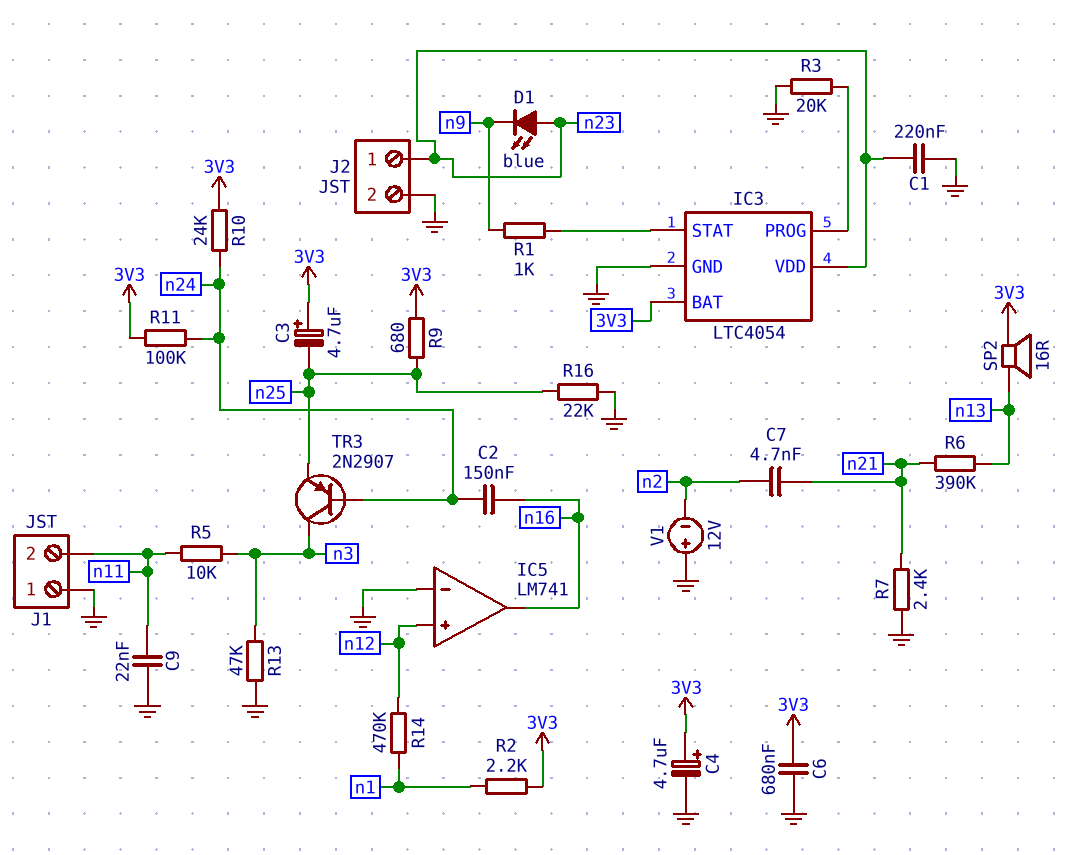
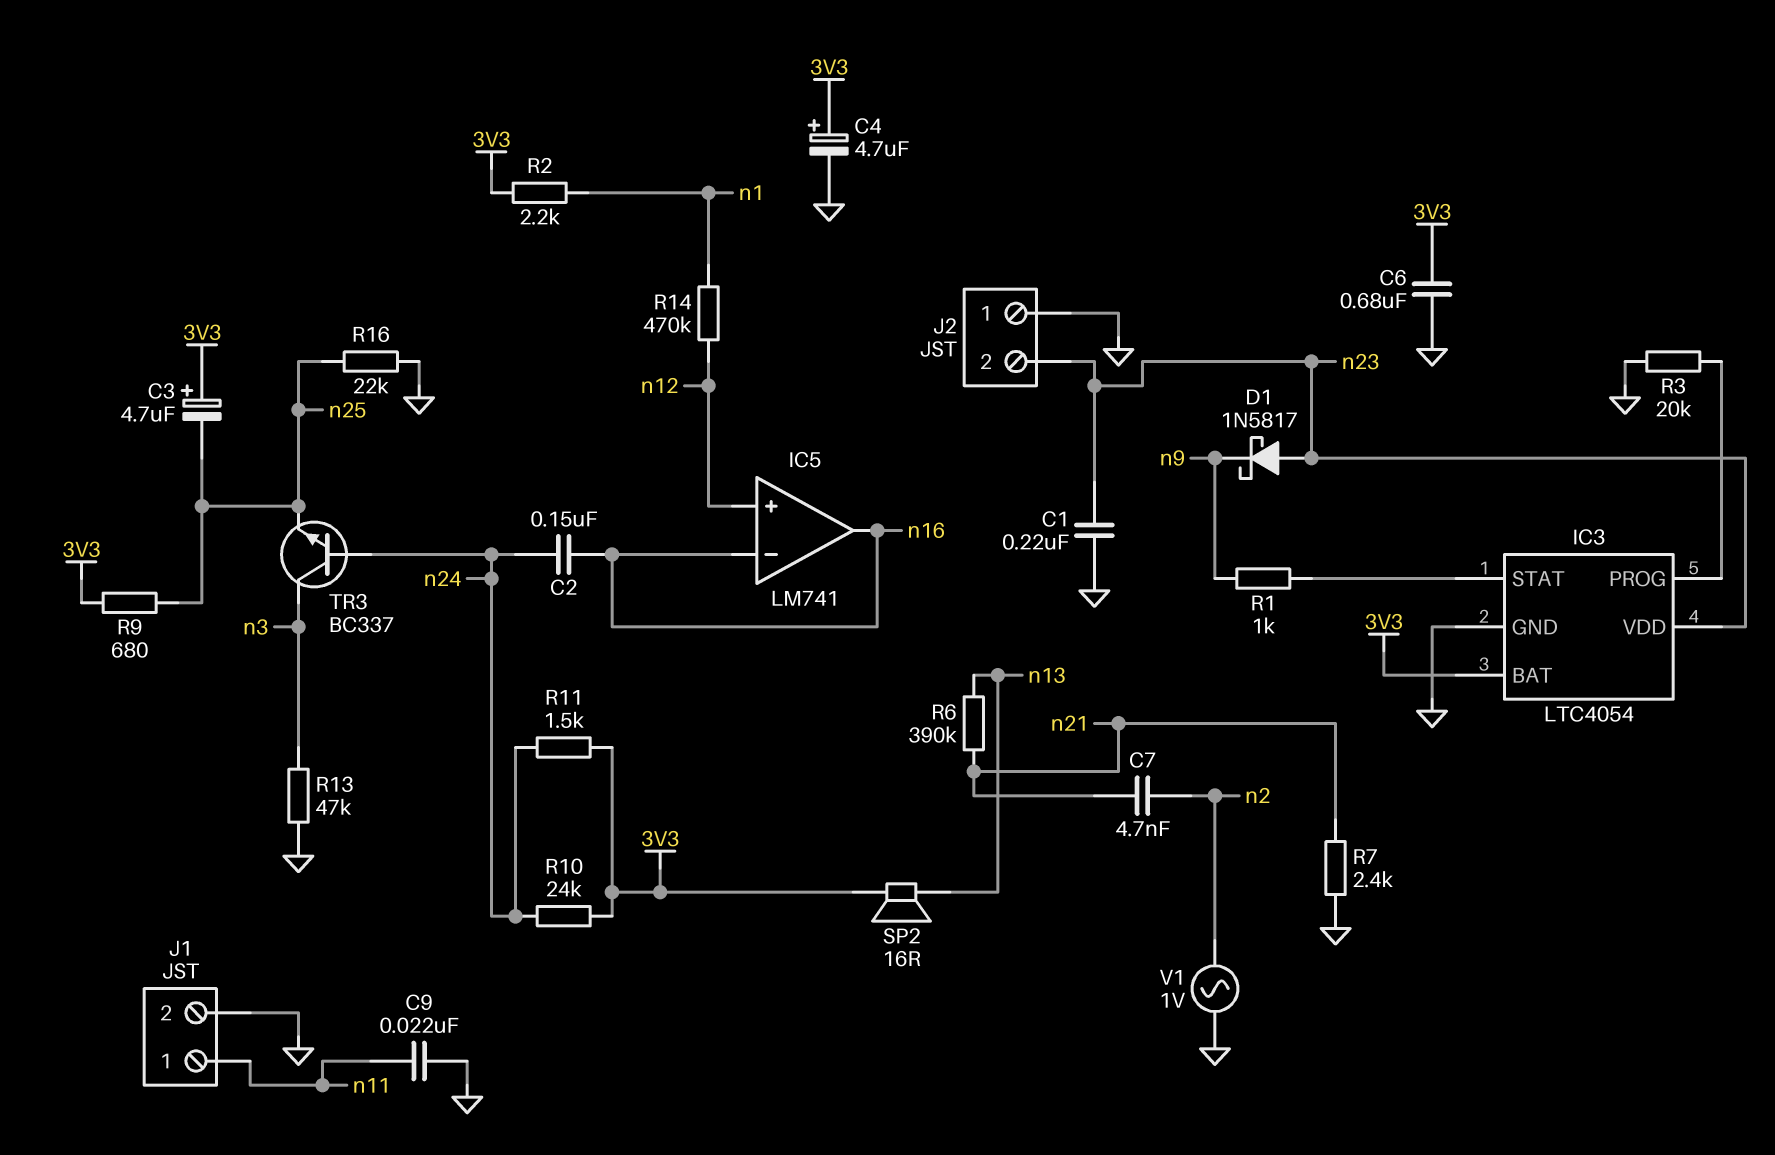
D1: LED blue (A n23, K n9) -> schottky 1N5817 (A n23, K n9)
IC5 pin in-: GND -> n16
J1 pin 1: GND -> n11
J1 pin 2: n11 -> GND
J2 pin 1: n23 -> GND
J2 pin 2: GND -> n23
R5: 10k (n3, n11) -> none
R11: 100k (3V3, n24) -> 1.5k (3V3, n24)
TR3: PNP 2N2907 (B n24, C n3, E n25) -> NPN BC337 (B n24, C n3, E n25)
V1: 12V (plus GND, minus n2) -> AC 1V (GND, n2)

